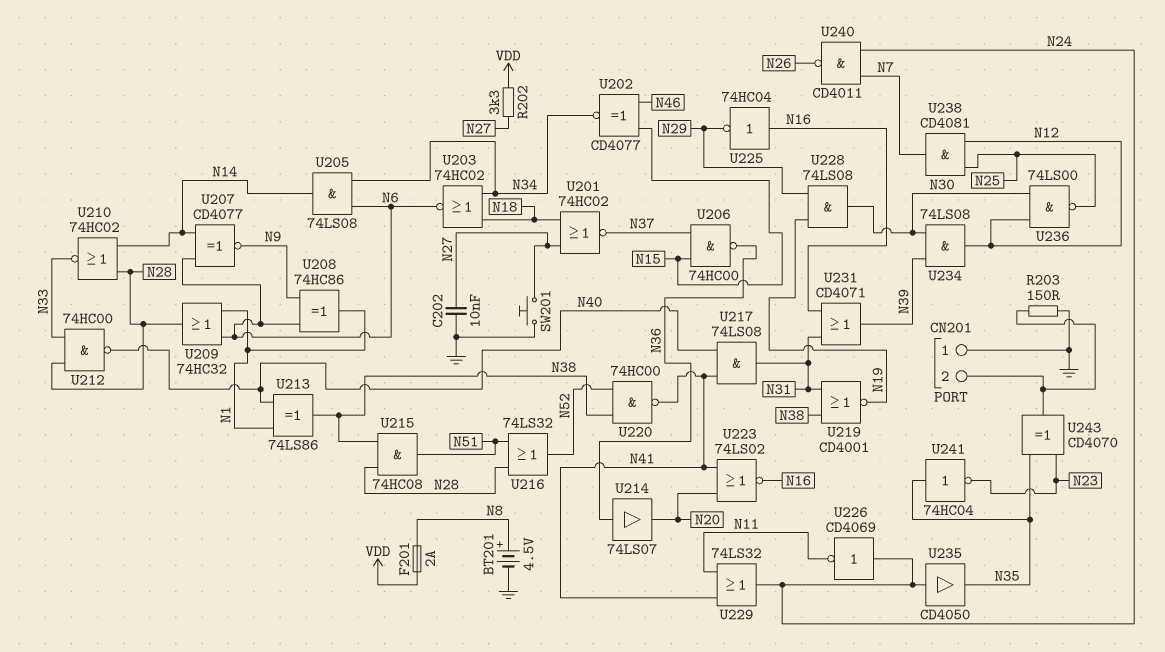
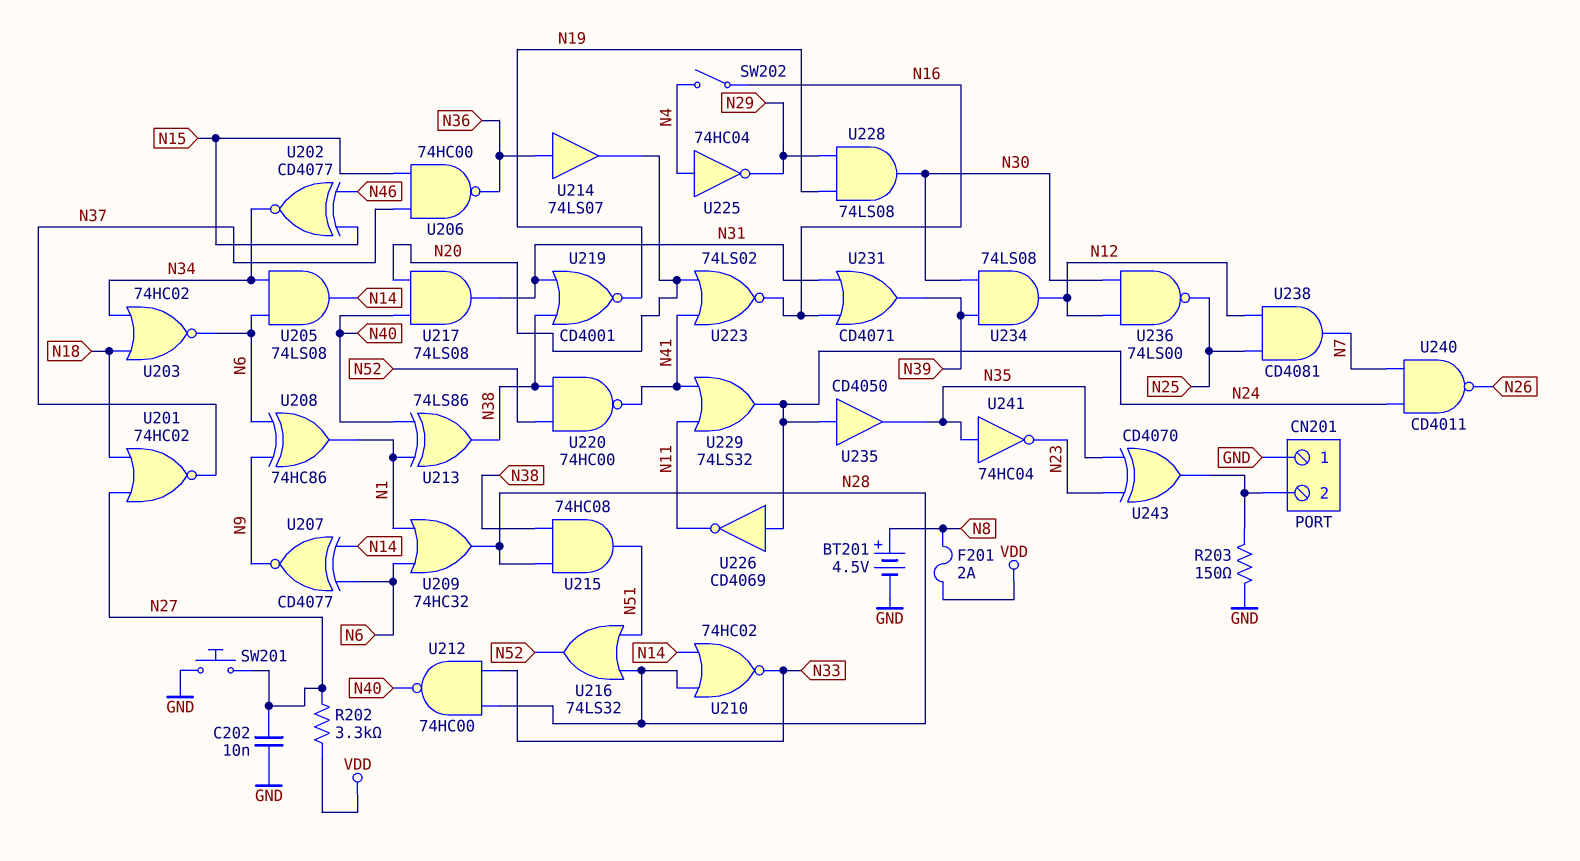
SW202: none -> switch (N4, N16)
U217: AND 74LS08 (in N40, in N41, out N31) -> AND 74LS08 (in N20, in N40, out N31)
U225: NOT 74HC04 (in N16, out N29) -> NOT 74HC04 (in N4, out N29)

